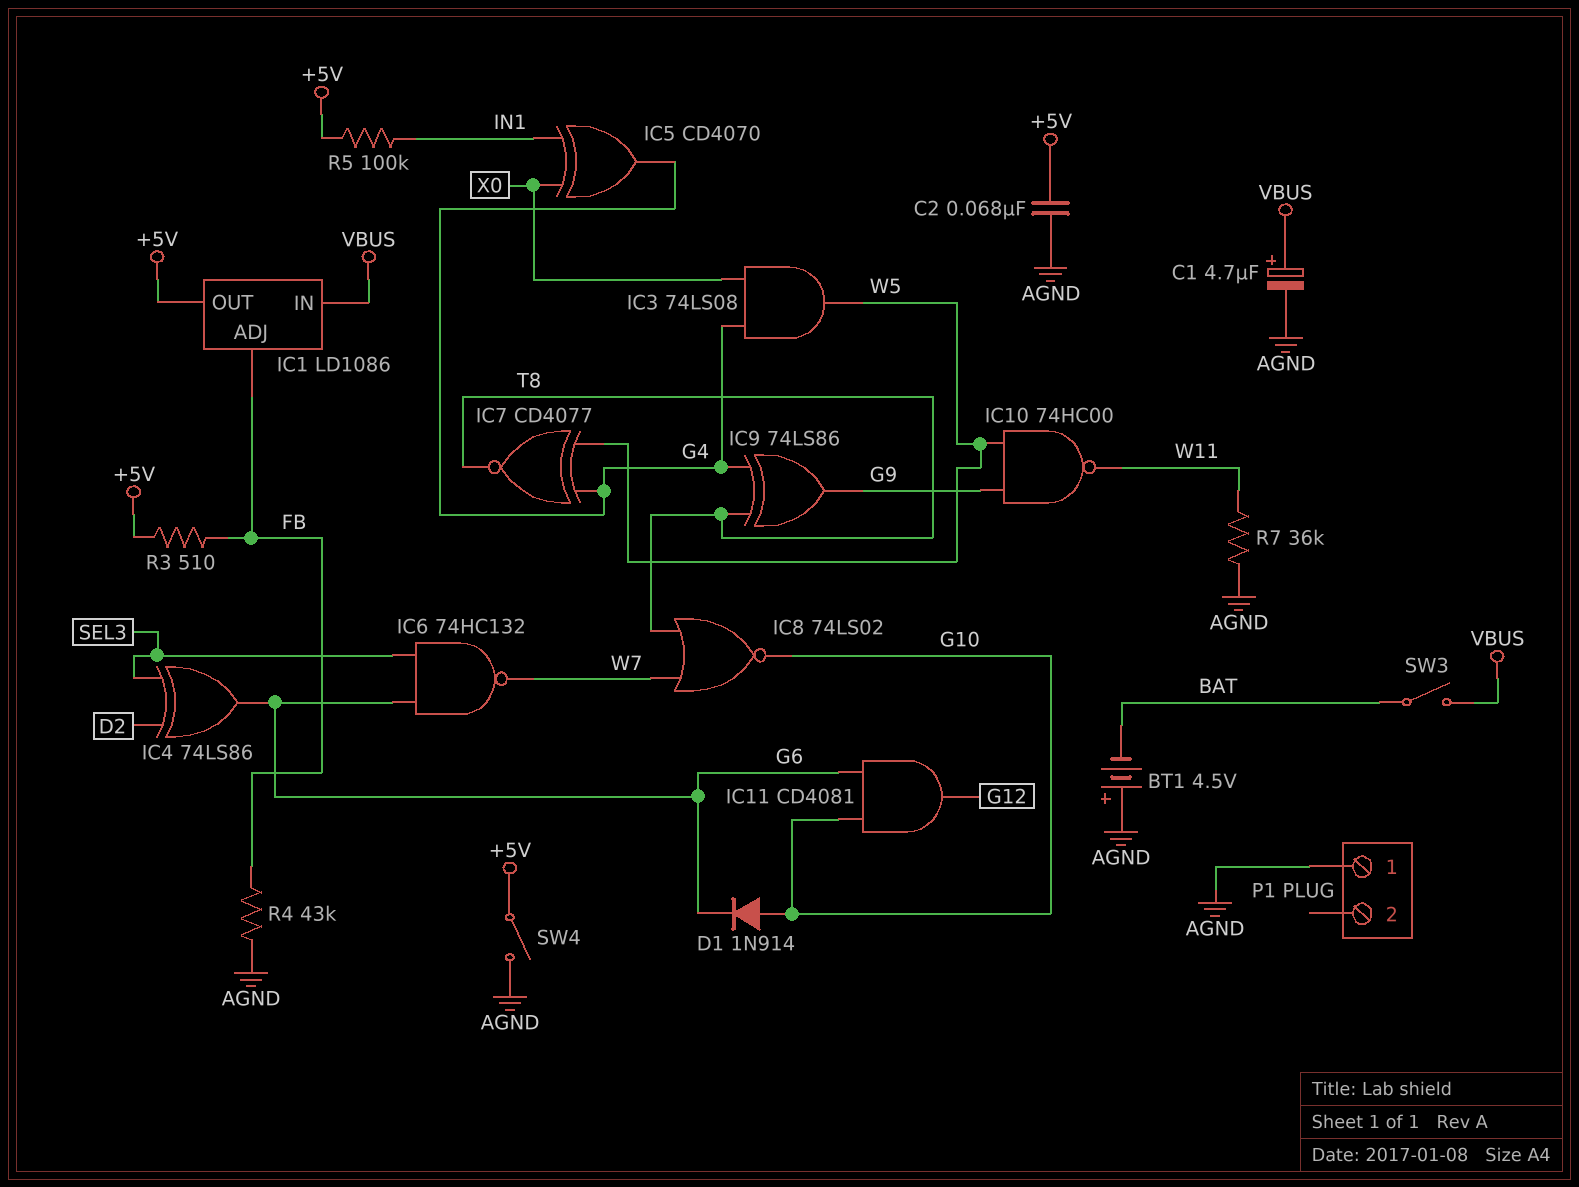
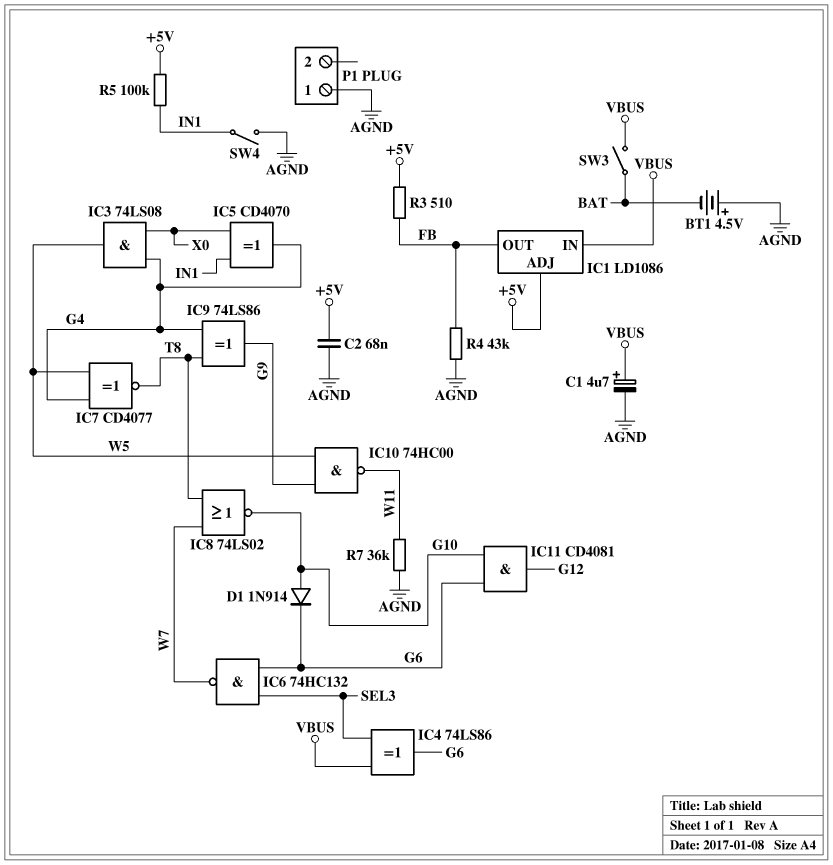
IC1 pin ADJ: FB -> +5V
IC1 pin OUT: +5V -> FB
IC4: XOR 74LS86 (in D2, in SEL3, out G6) -> XOR 74LS86 (in SEL3, in VBUS, out G6)
SW4: switch (+5V, AGND) -> switch (AGND, IN1)

